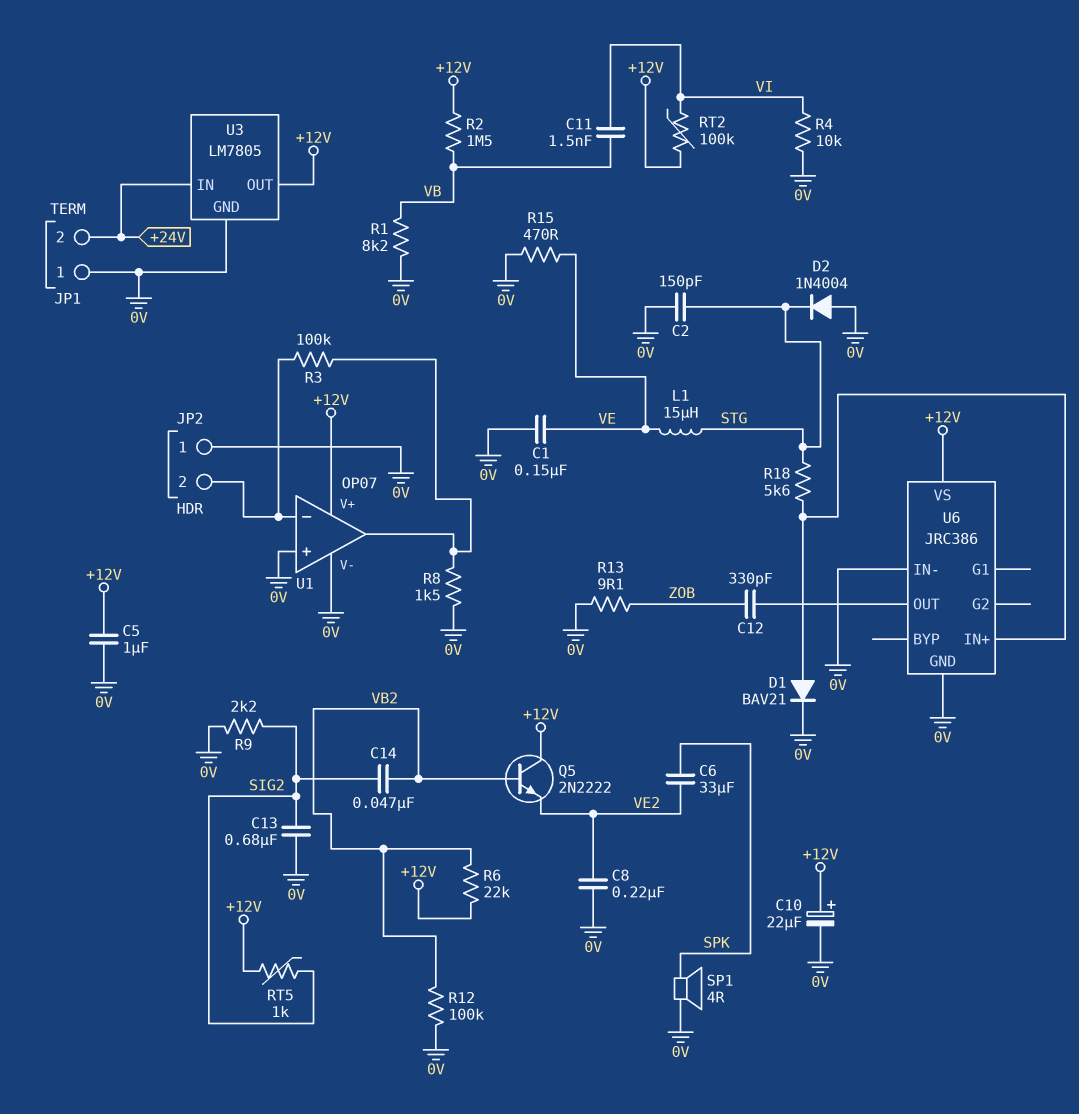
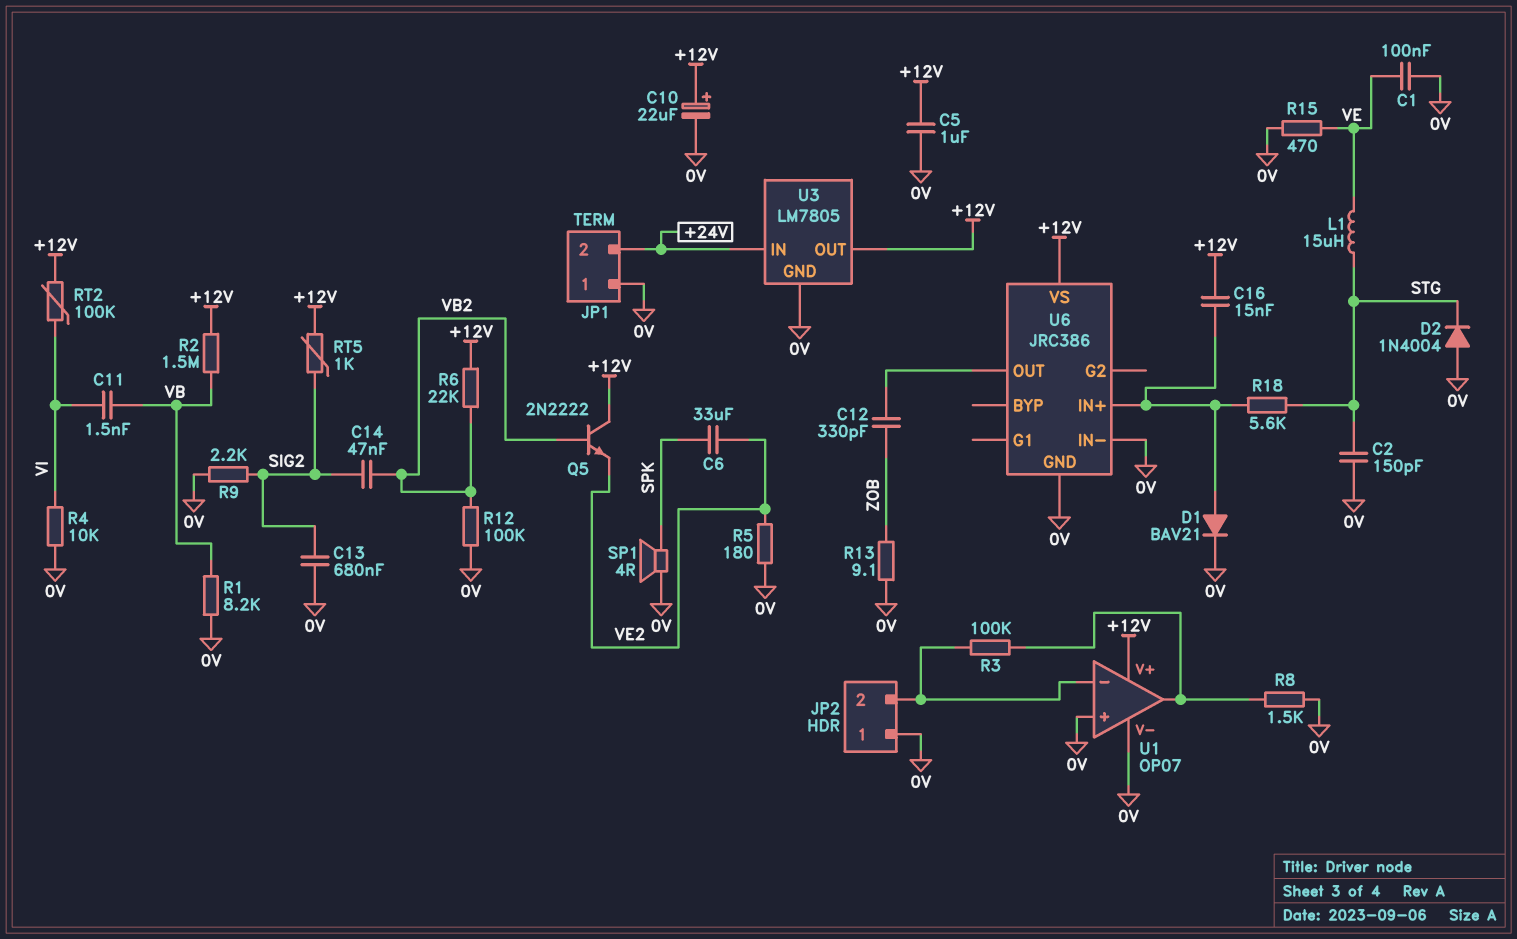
C1: 150nF (0V, VE) -> 100nF (0V, VE)
C8: 220nF (0V, VE2) -> none
C16: none -> 15nF (+12V, U6/IN+)
R5: none -> 180 (0V, VE2)

